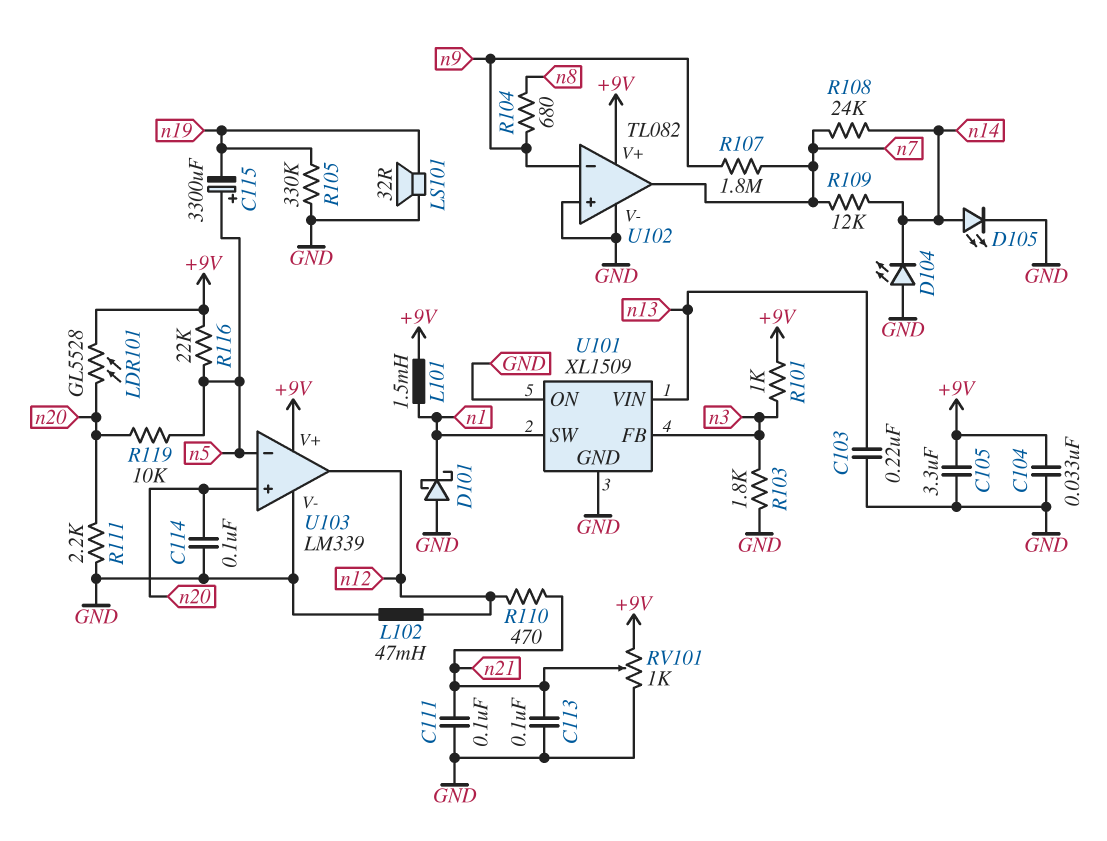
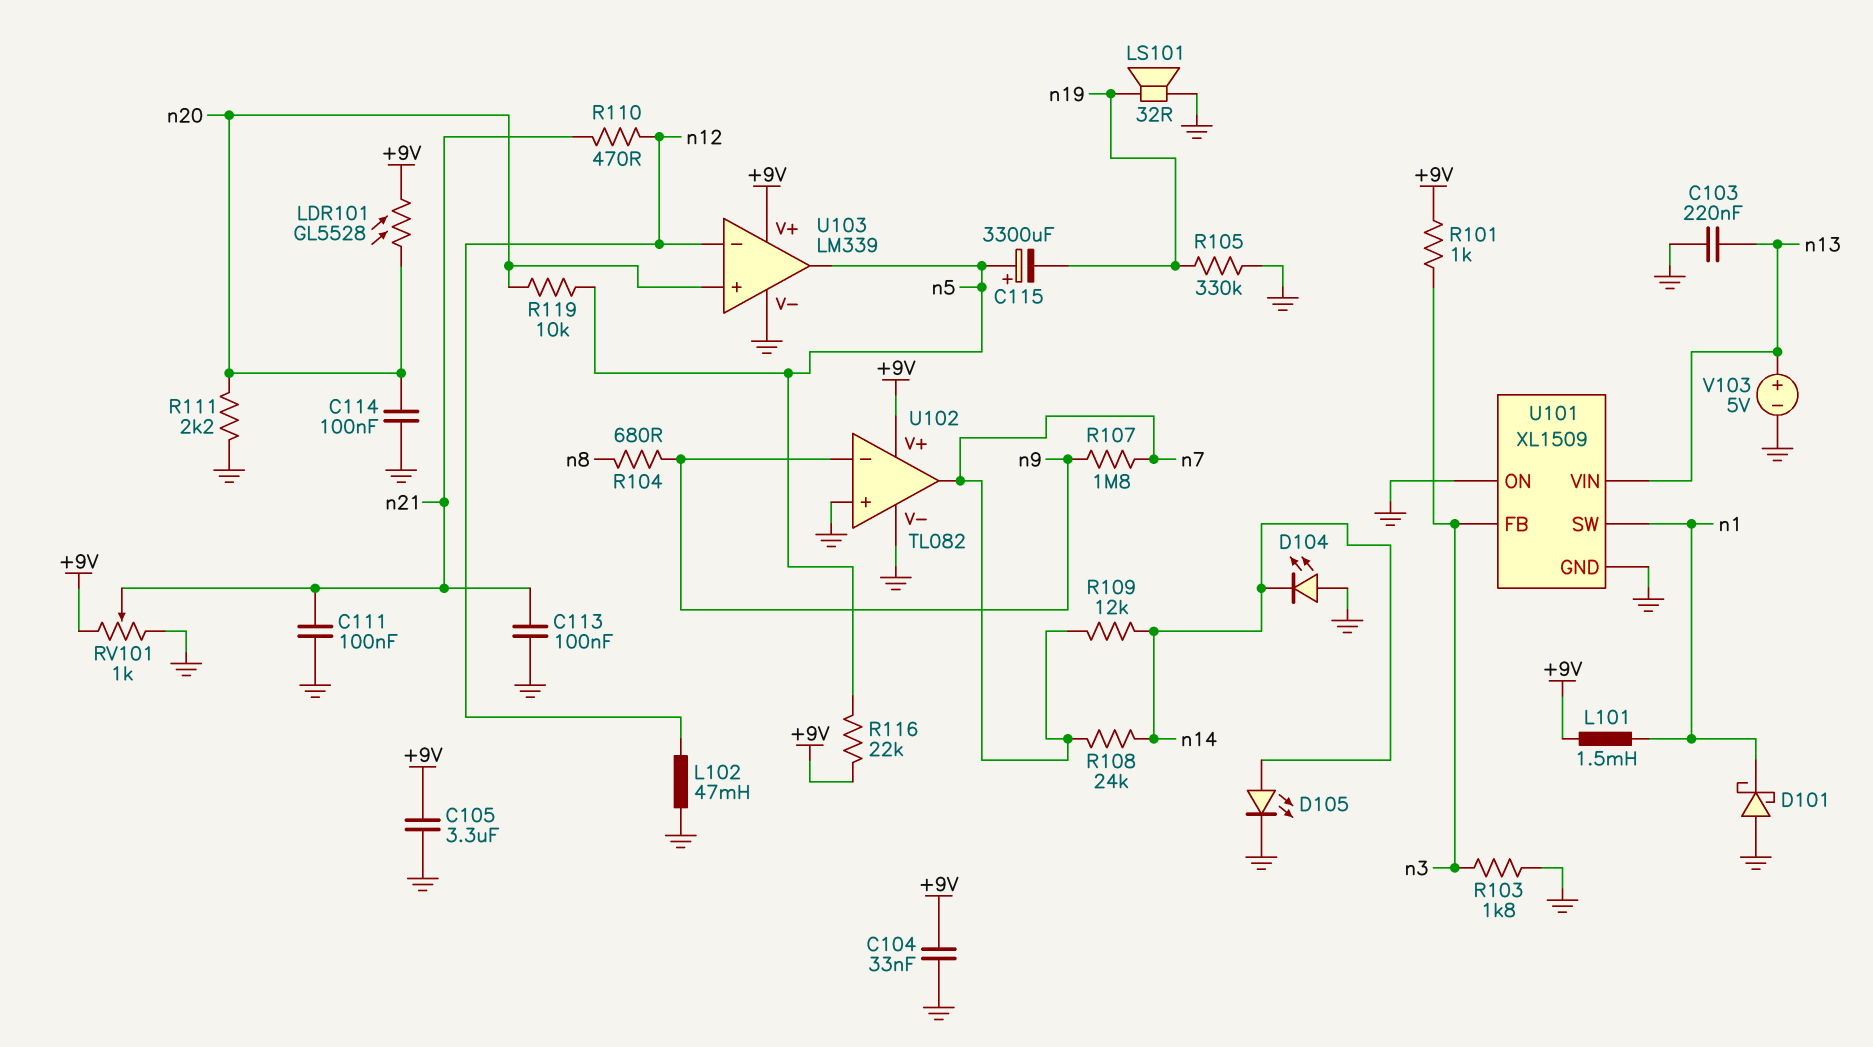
U103 pin in-: n5 -> n12
U103 pin out: n12 -> n5
V103: none -> 5V (plus n13, minus GND)

